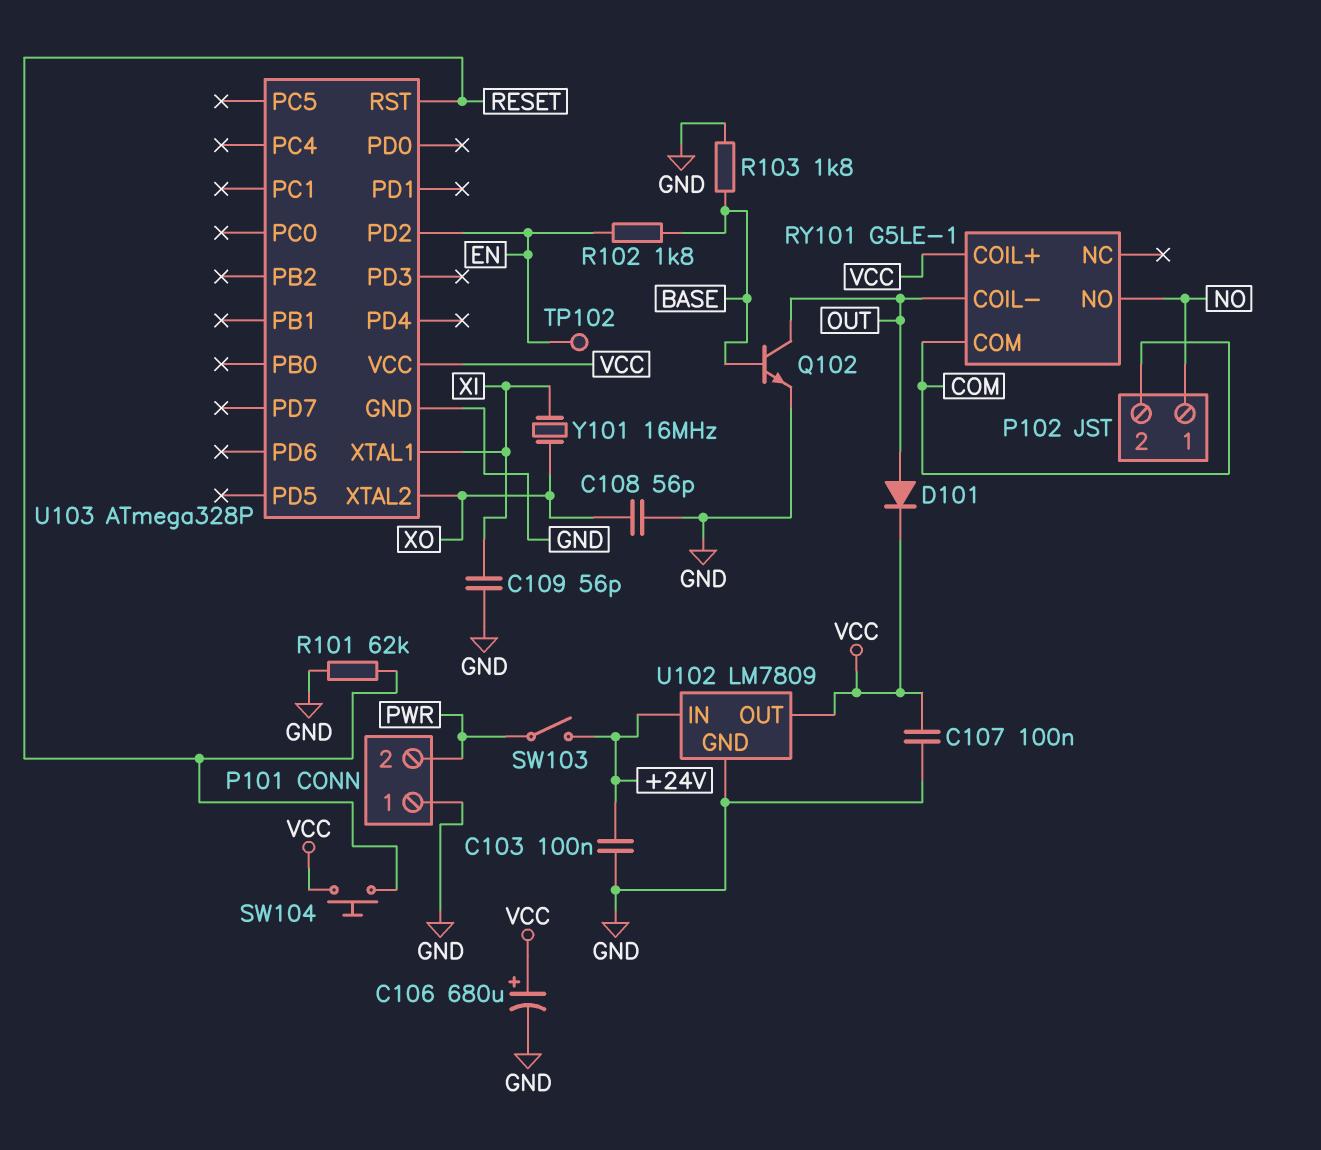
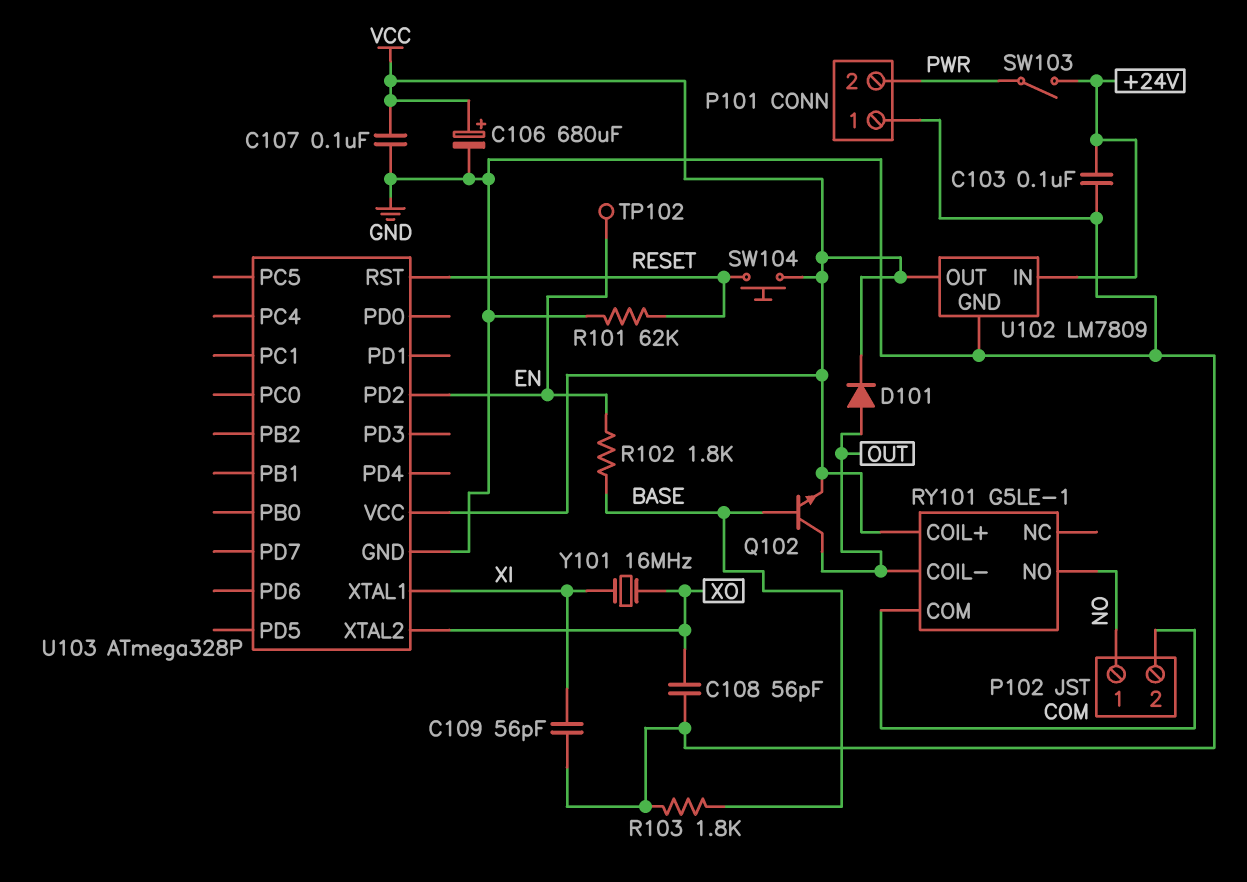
Q102: NPN (B BASE, C OUT, E GND) -> NPN (B BASE, C OUT, E VCC)

